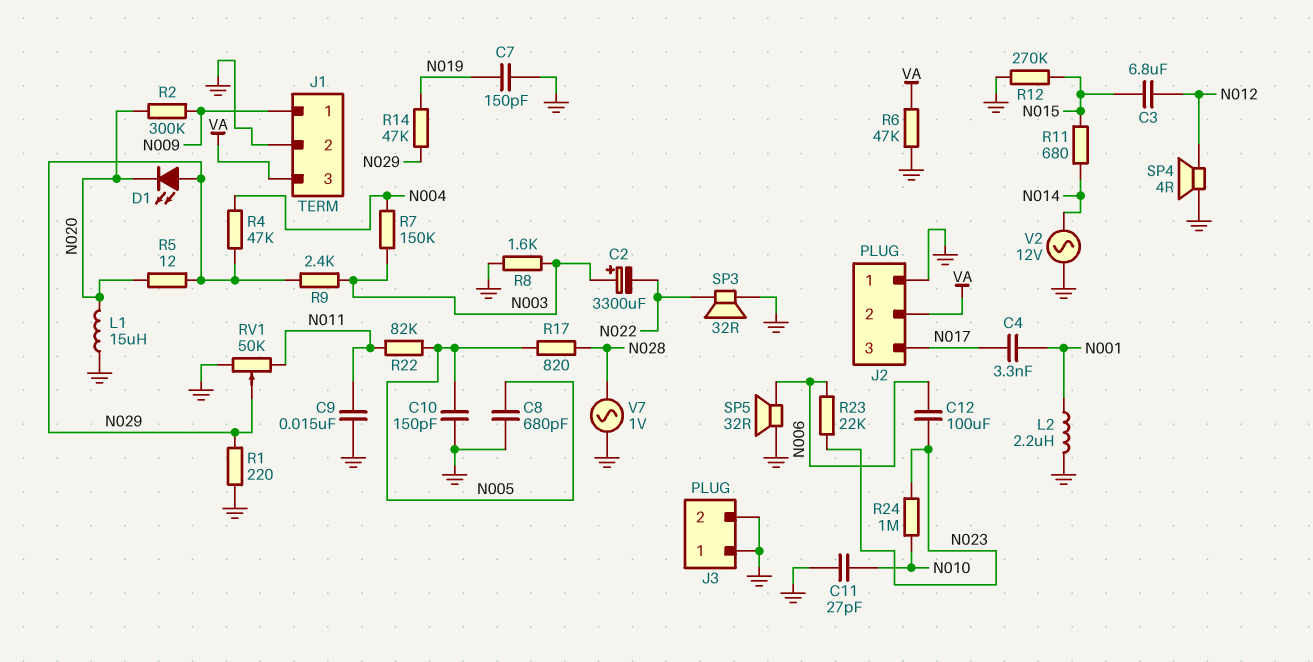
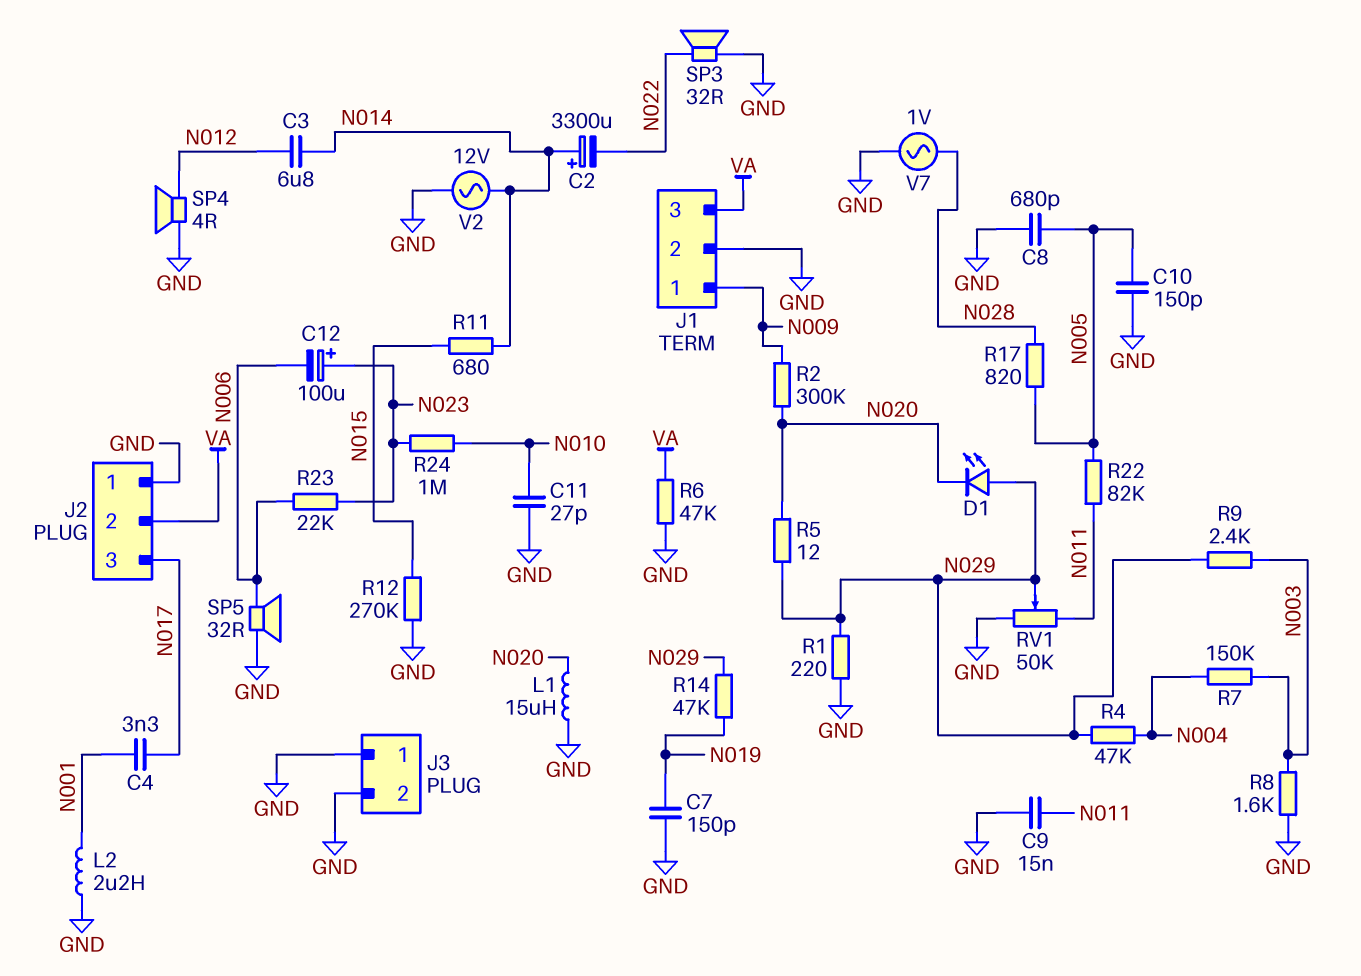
C2: 3300uF (plus N003, minus N022) -> 3300uF (plus N014, minus N022)
C3: 6.8uF (N012, N015) -> 6.8uF (N012, N014)
C12: 100uF (N006, N023) -> 100uF (plus N023, minus N006)

